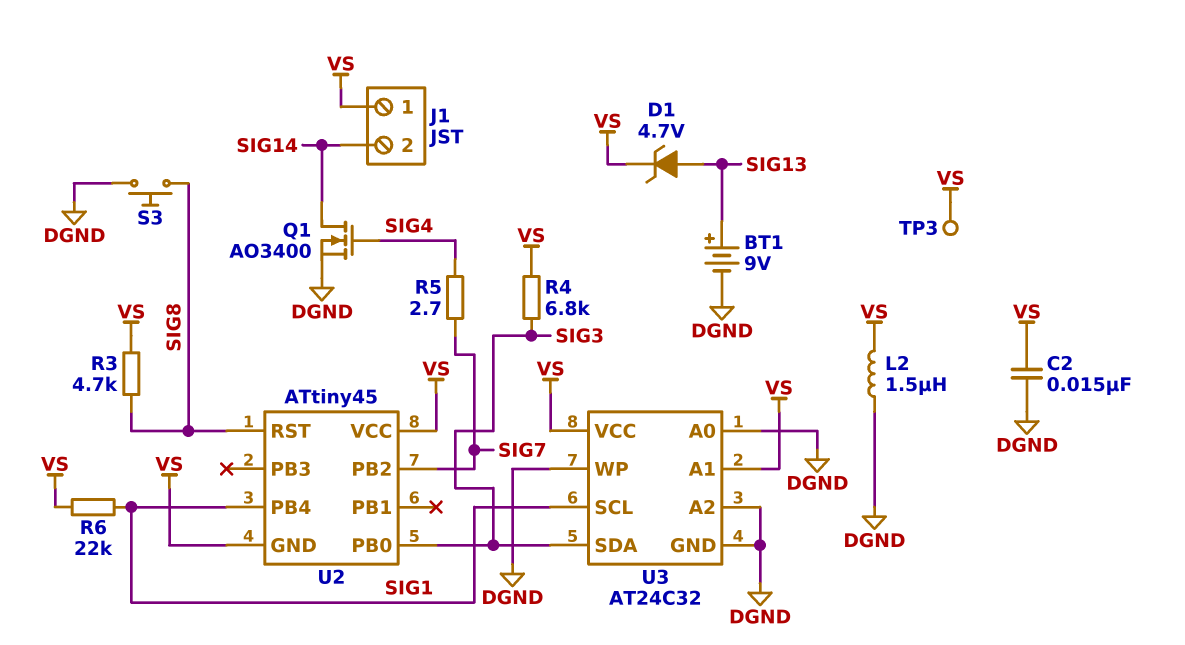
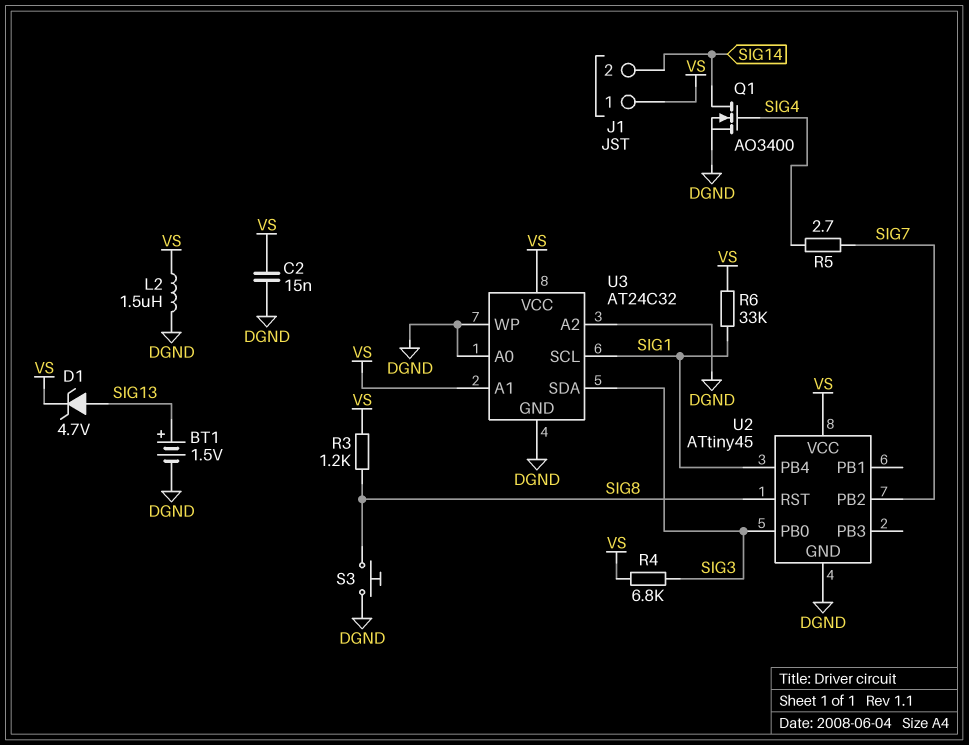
BT1: 9V (plus SIG13, minus DGND) -> 1.5V (plus SIG13, minus DGND)
R3: 4.7k (SIG8, VS) -> 1.2k (SIG8, VS)
R6: 22k (SIG1, VS) -> 33k (SIG1, VS)
TP3: test point (VS) -> none
U2 pin GND: VS -> DGND

